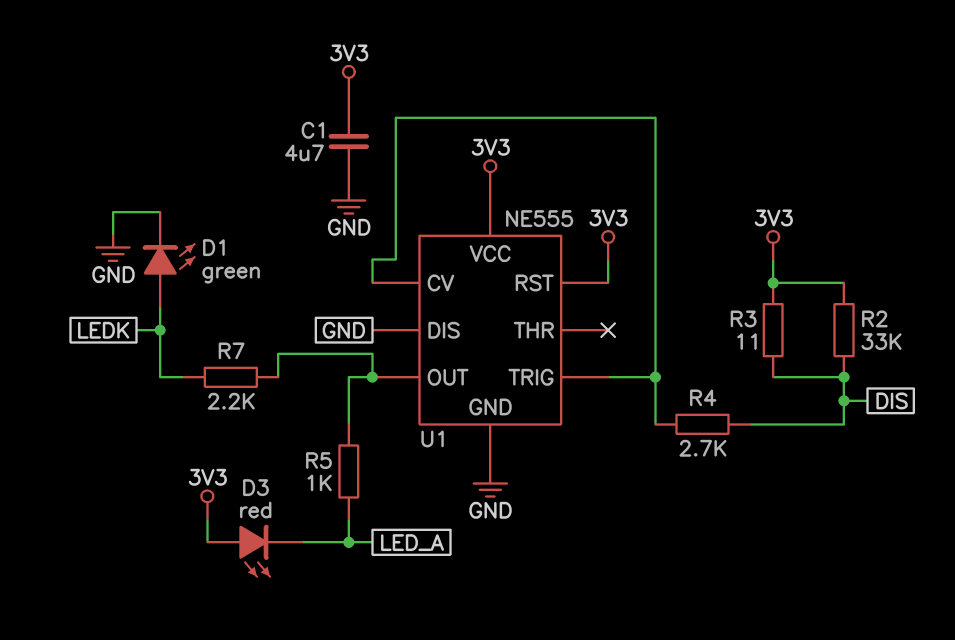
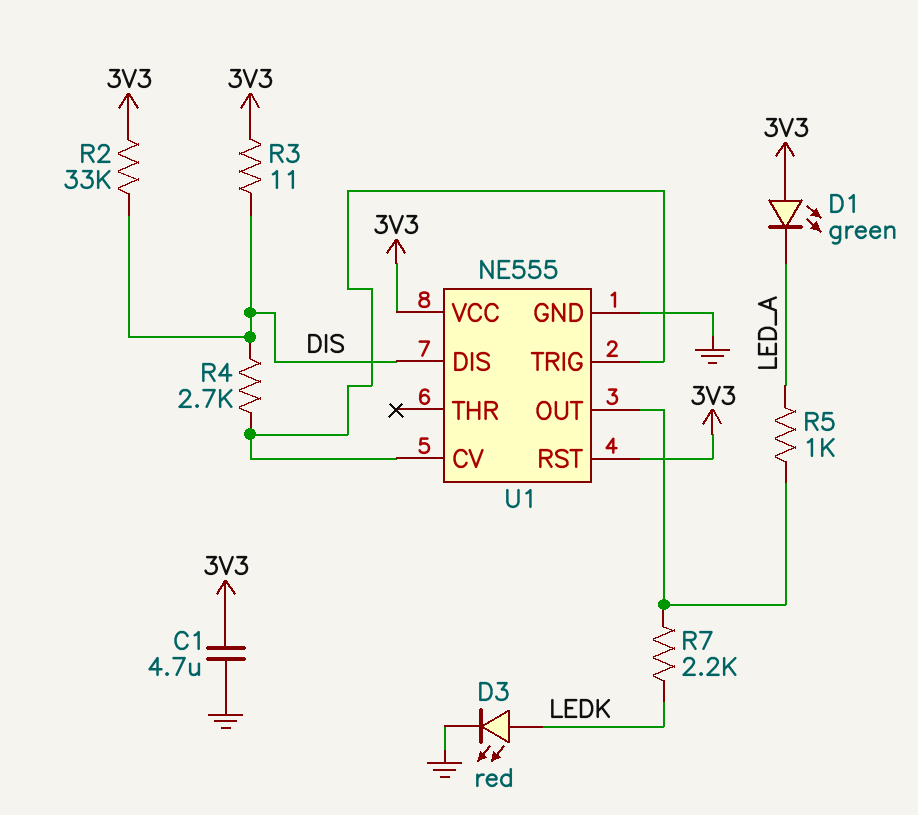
D1: LED green (A LEDK, K GND) -> LED green (A 3V3, K LED_A)
D3: LED red (A 3V3, K LED_A) -> LED red (A LEDK, K GND)
U1 pin DIS: GND -> DIS

